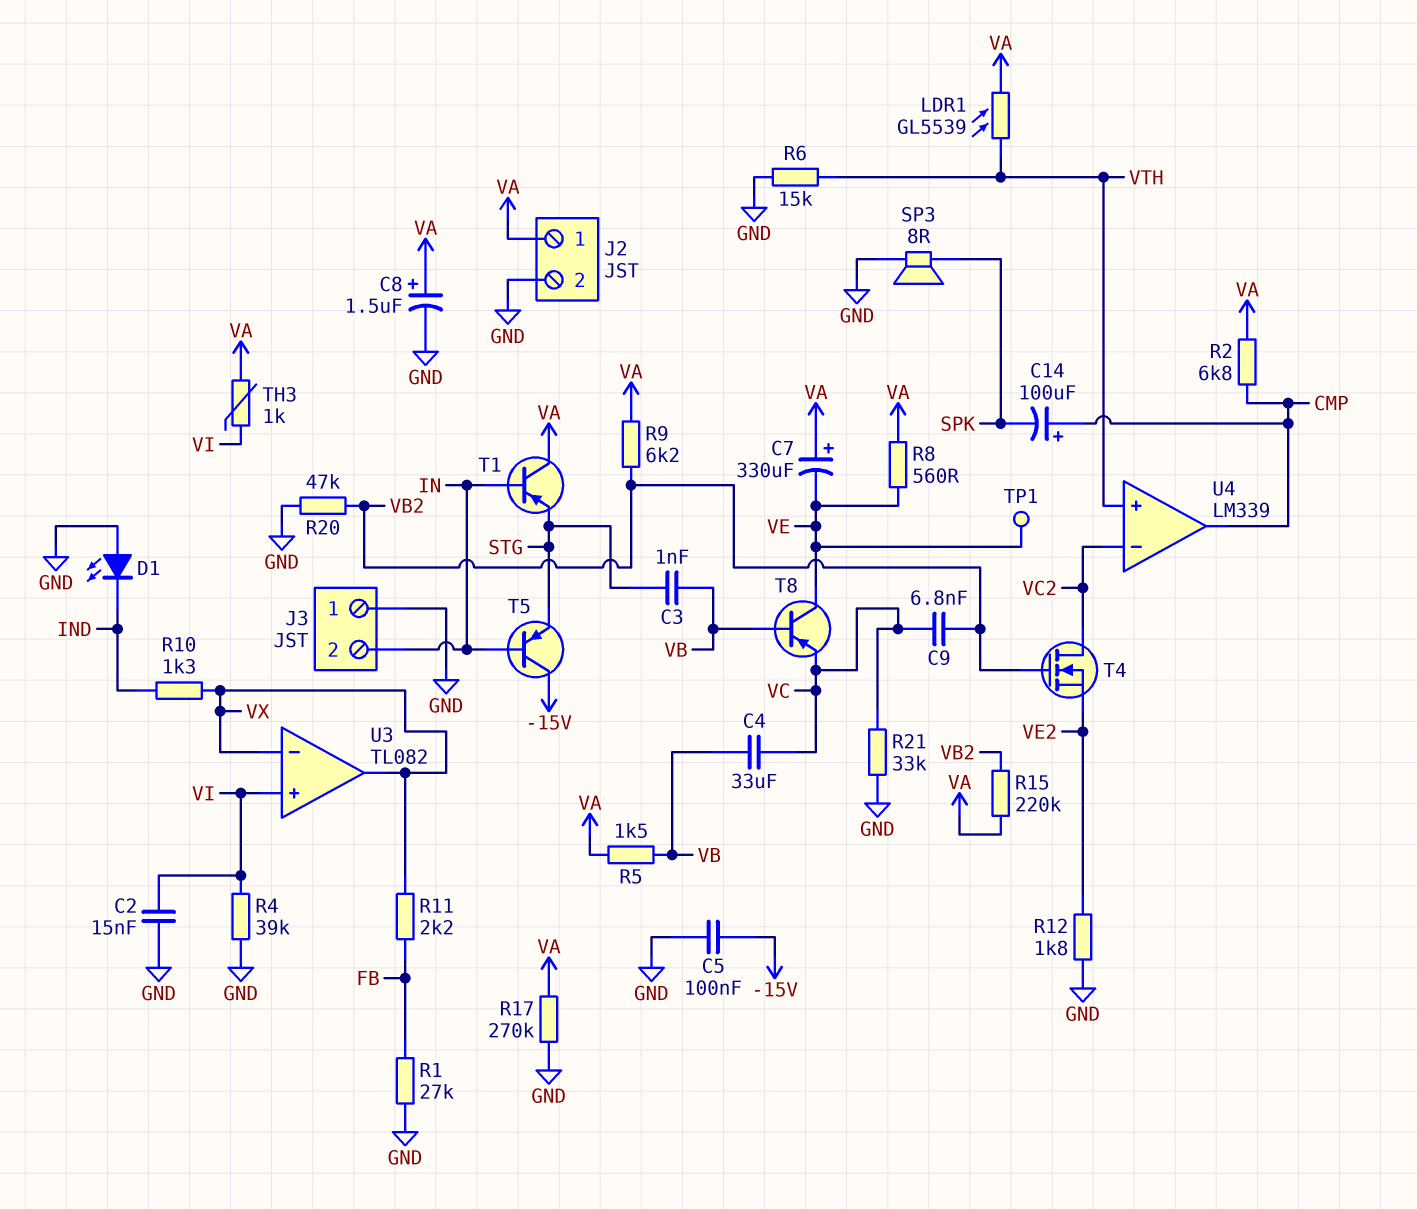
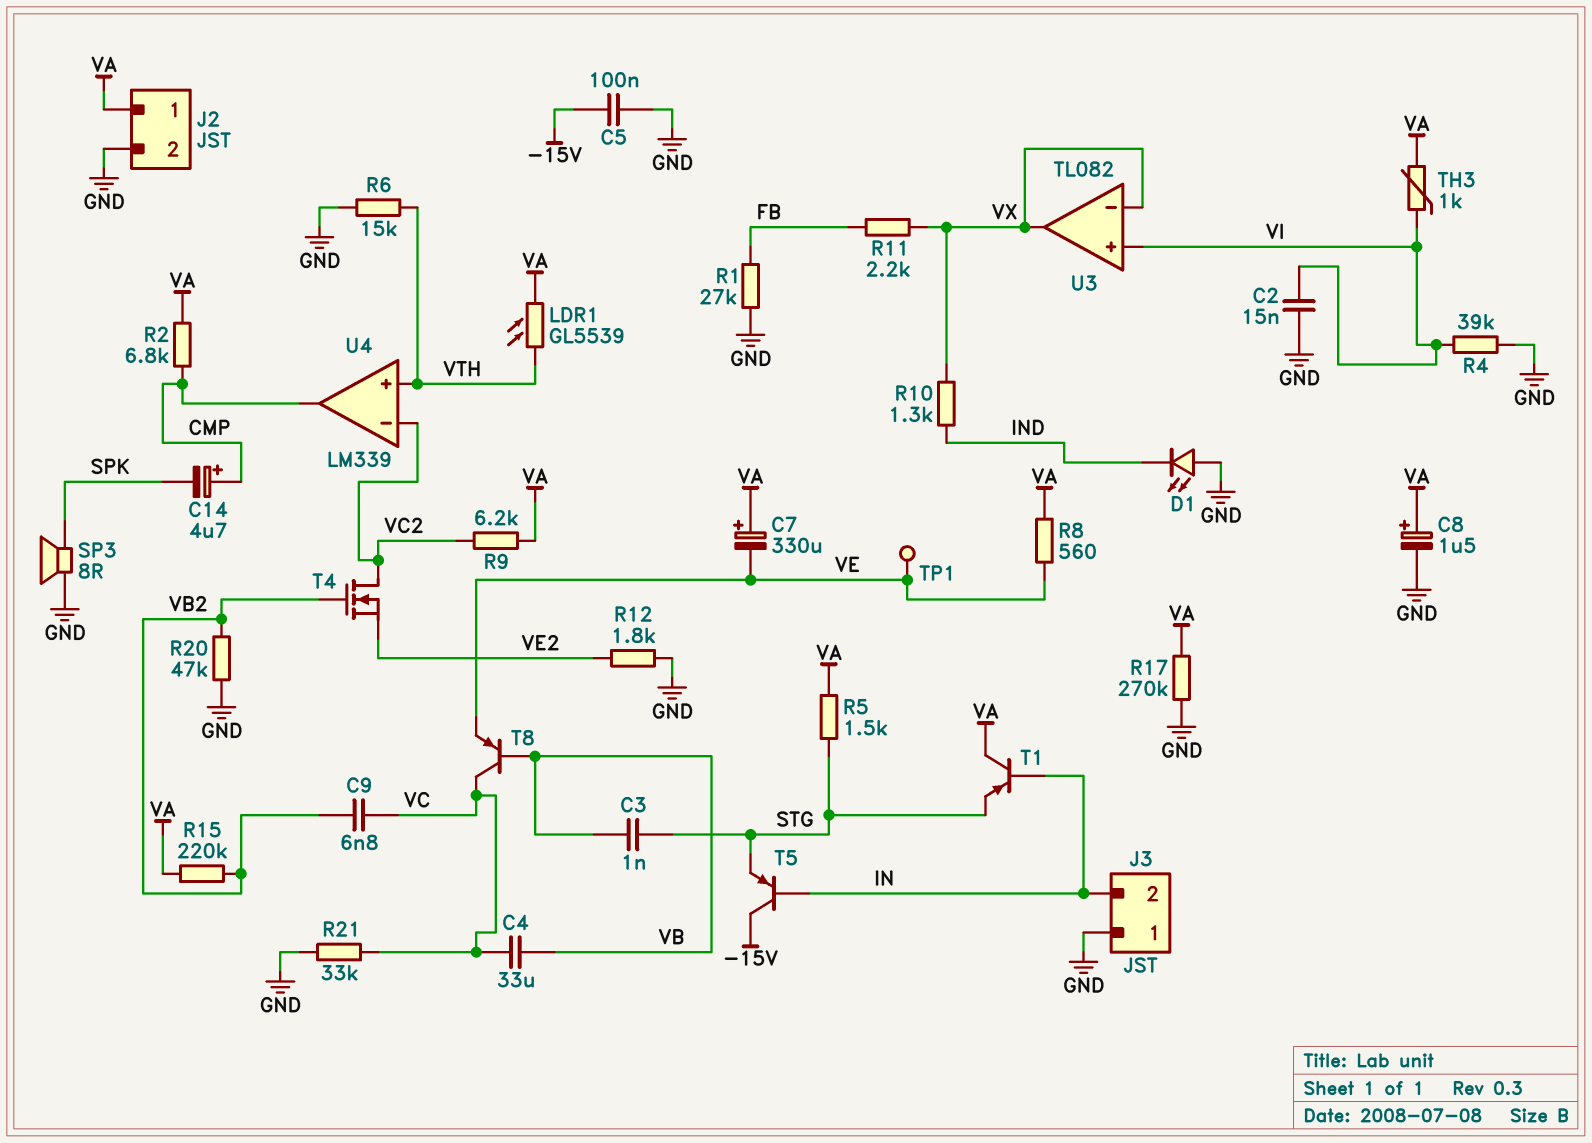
C14: 100uF (plus CMP, minus SPK) -> 4.7uF (plus CMP, minus SPK)
R5: 1.5k (VA, VB) -> 1.5k (STG, VA)
R9: 6.2k (VA, VB2) -> 6.2k (VA, VC2)
T8: PNP (B VB, C VE, E VC) -> PNP (B VB, C VC, E VE)

